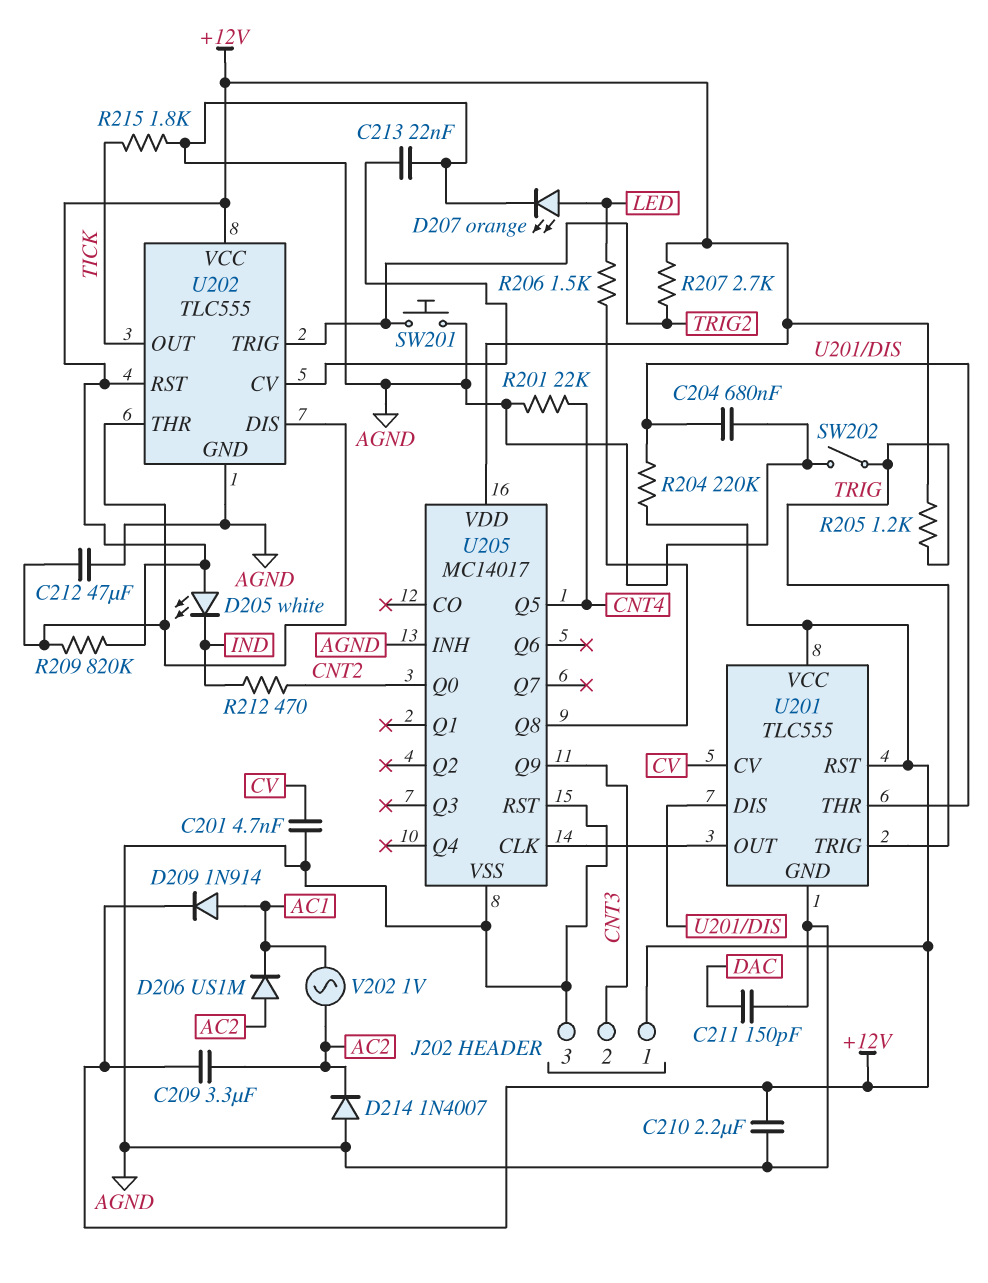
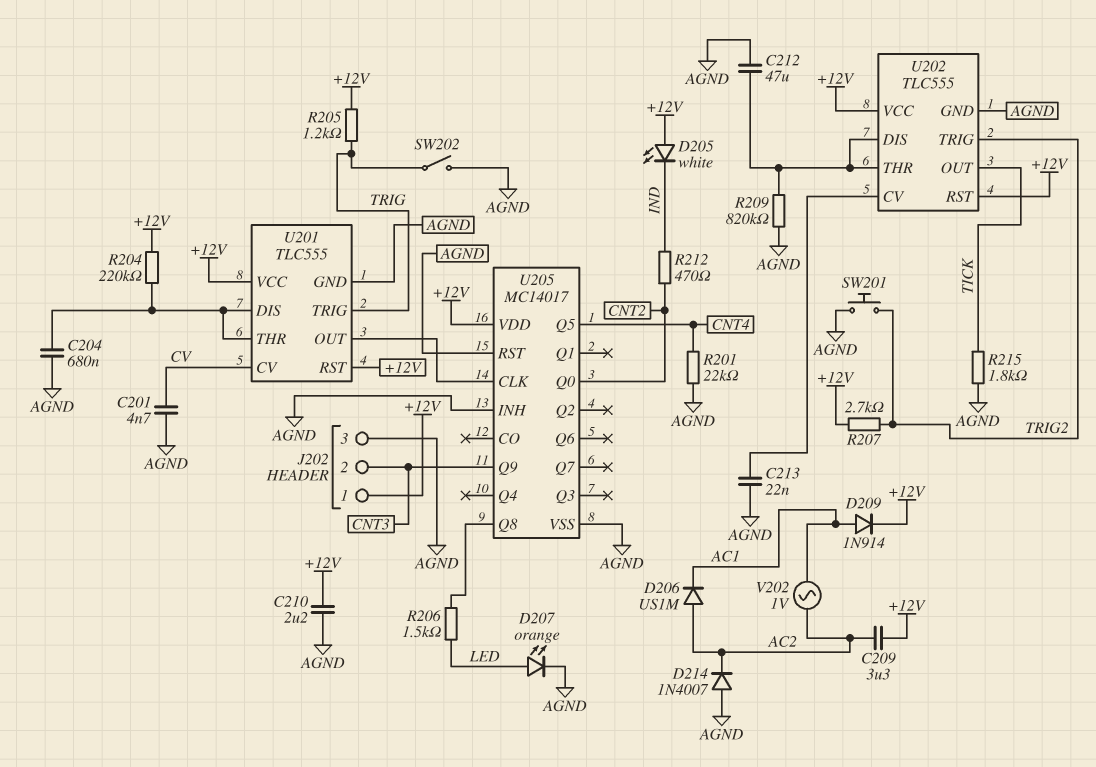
C211: 150pF (AGND, DAC) -> none
R209: 820k (+12V, U202/DIS) -> 820k (AGND, U202/DIS)

